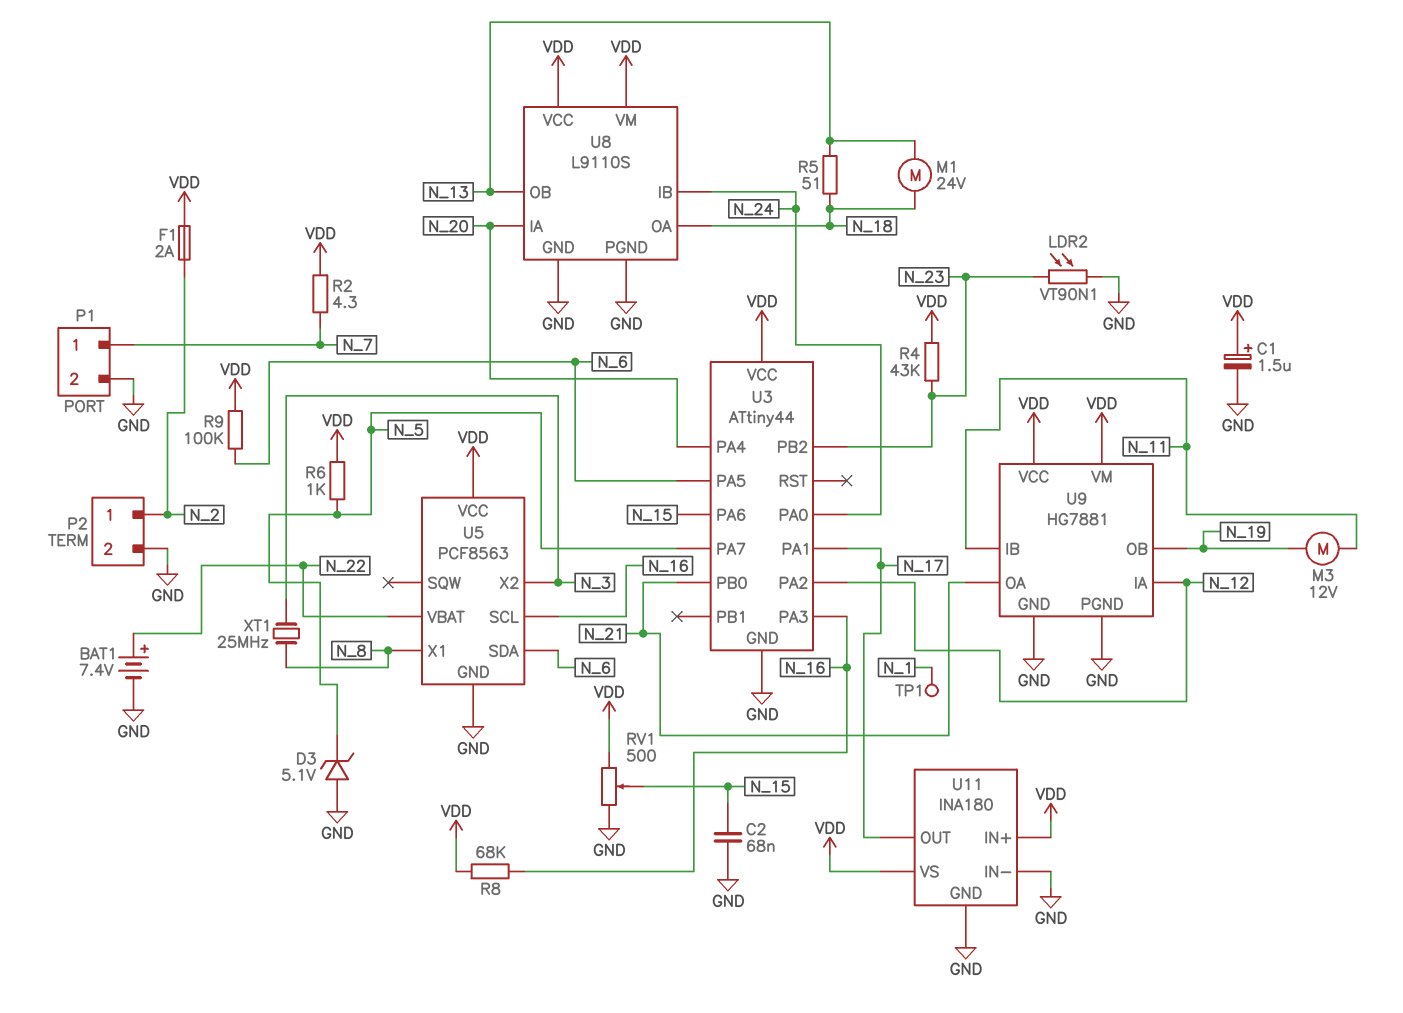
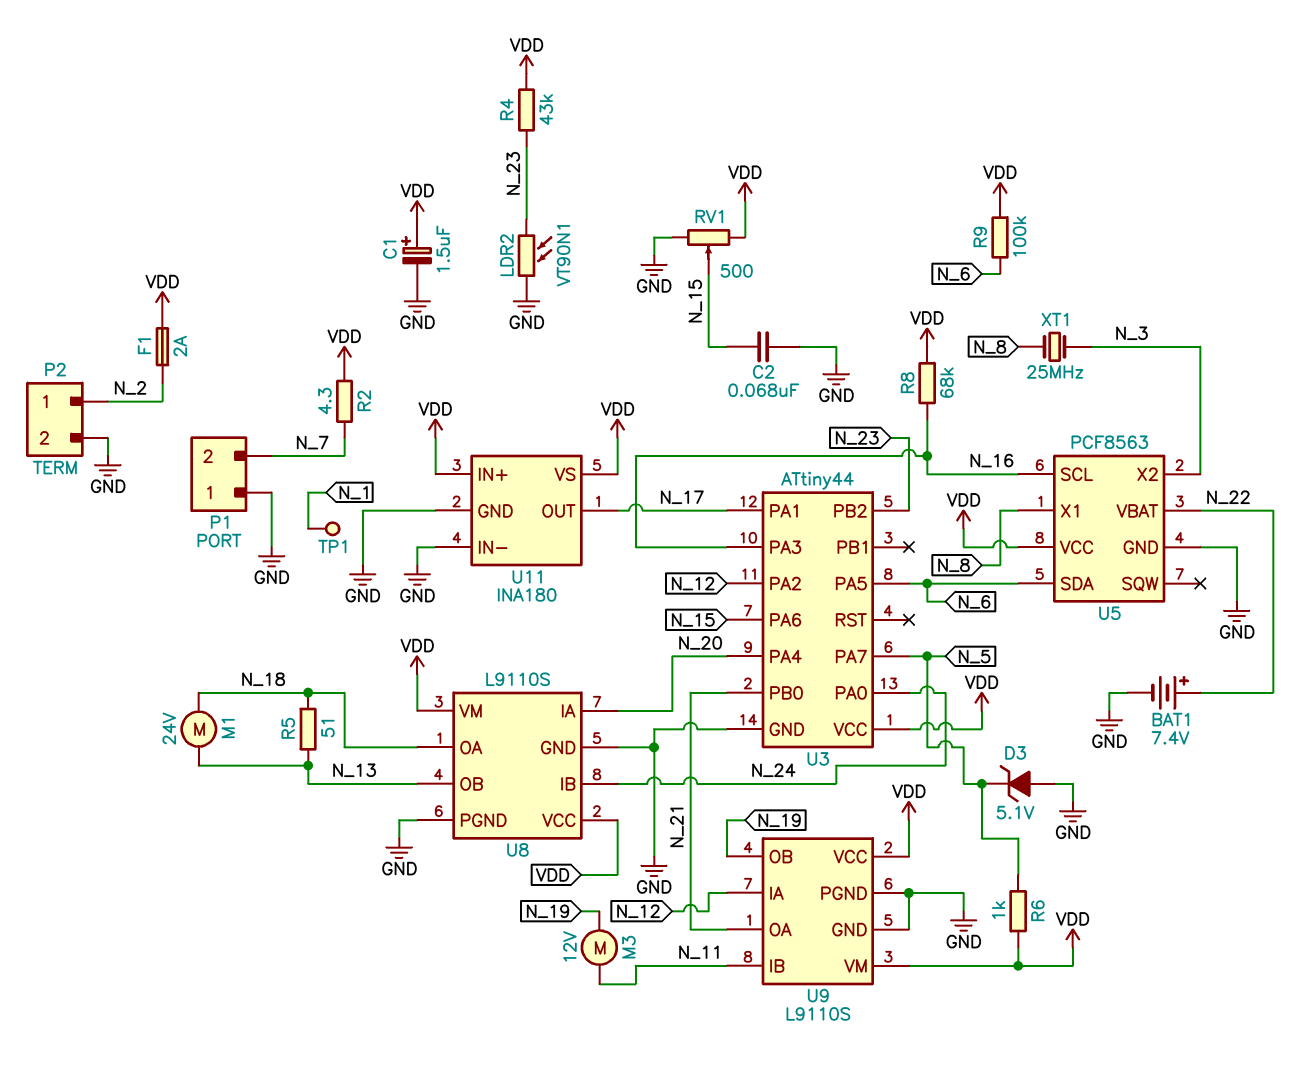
P1 pin 1: N_7 -> GND
P1 pin 2: GND -> N_7
U9: HG7881 -> L9110S

